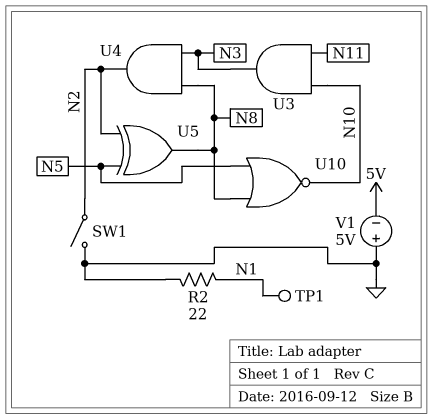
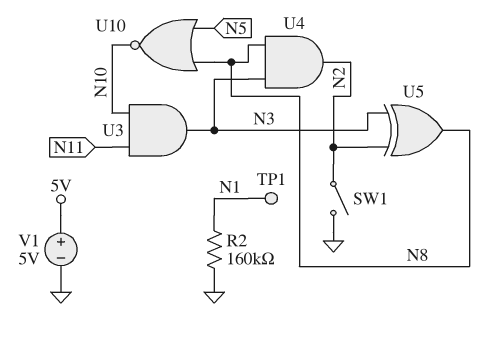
R2: 22 (GND, N1) -> 160k (GND, N1)
U5: XOR (in N2, in N5, out N8) -> XOR (in N2, in N3, out N8)
V1: 5V (plus GND, minus 5V) -> 5V (plus 5V, minus GND)

